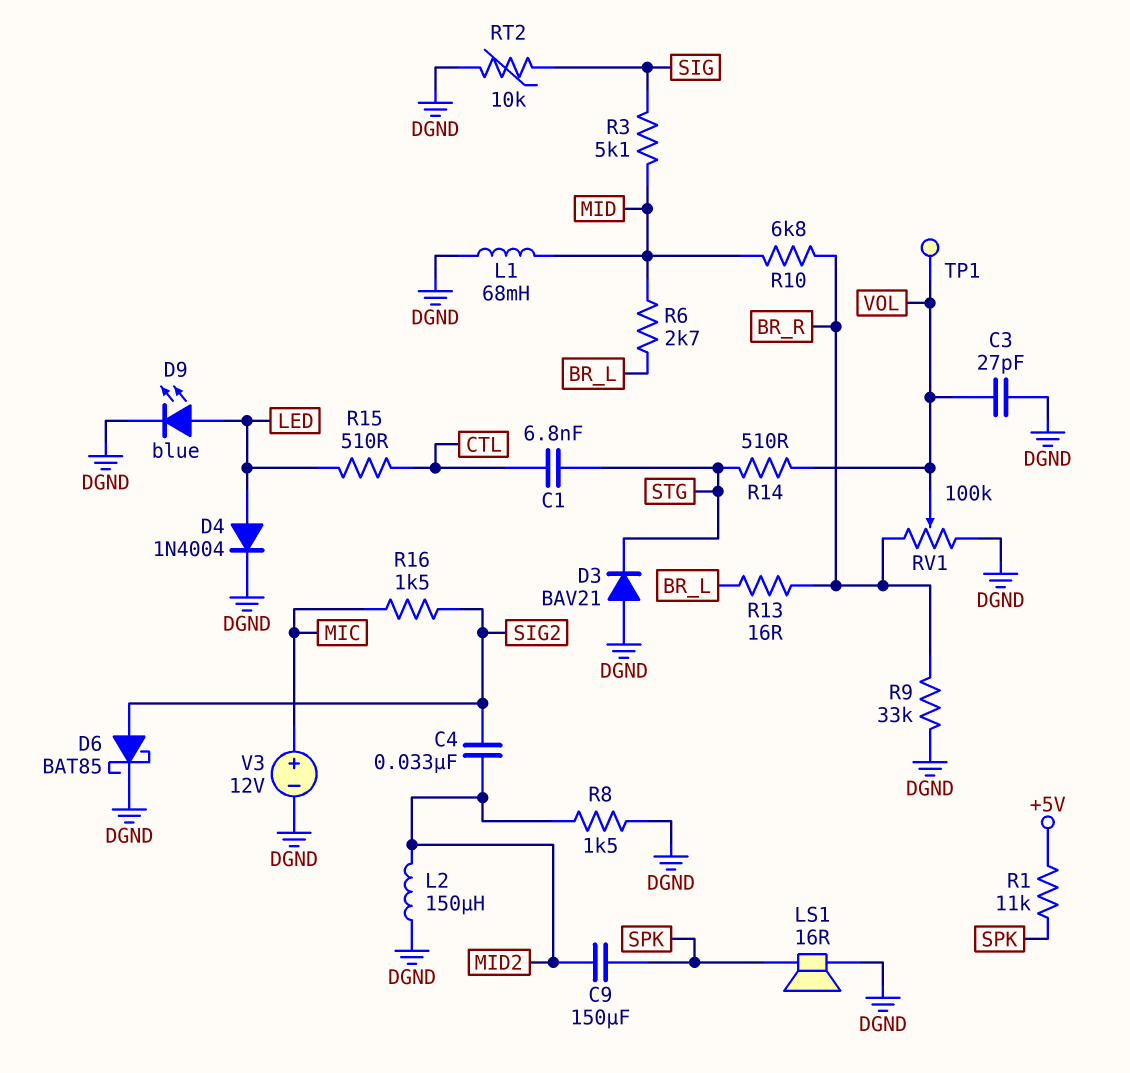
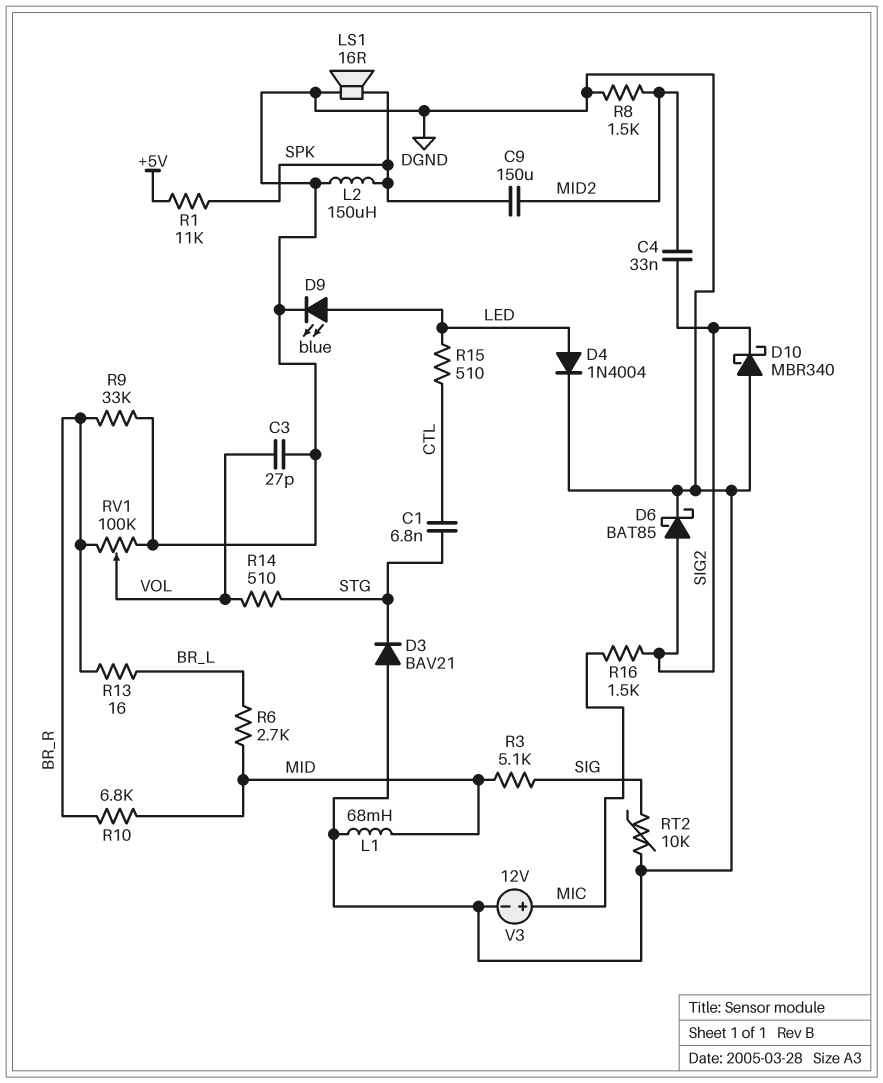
D10: none -> schottky MBR340 (A DGND, K SIG2)
L2: 150uH (DGND, MID2) -> 150uH (DGND, SPK)
TP1: test point (VOL) -> none

